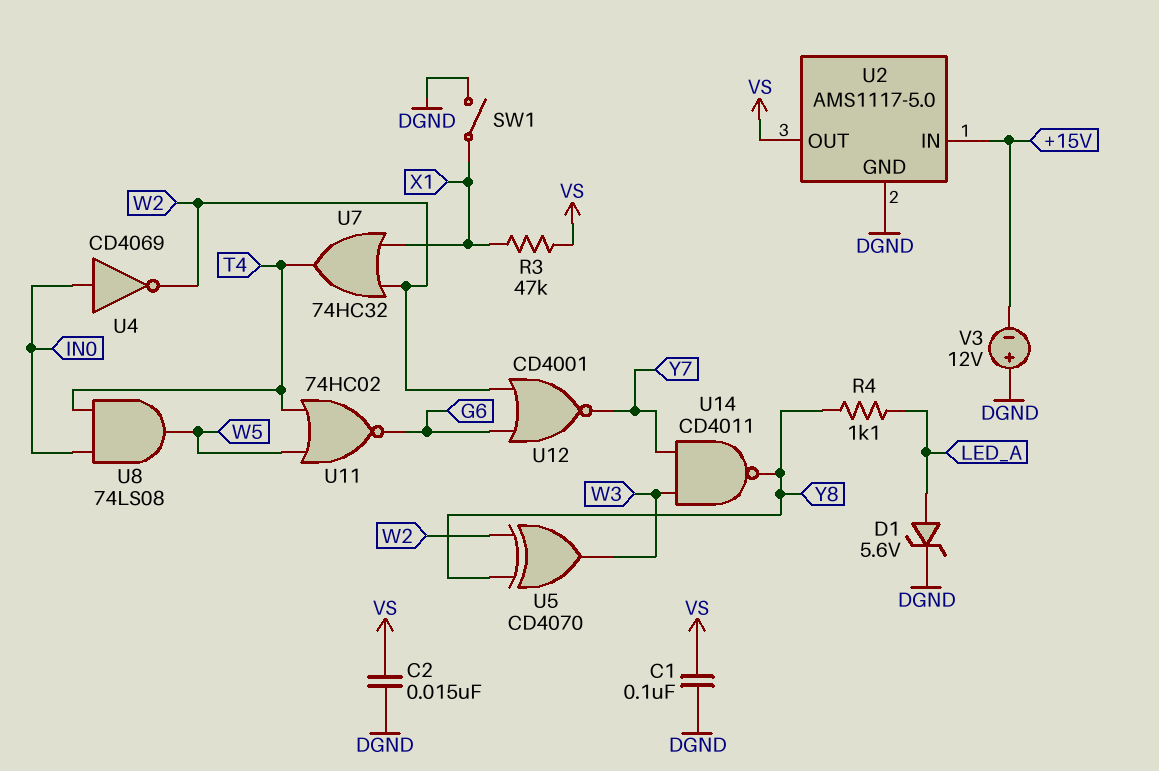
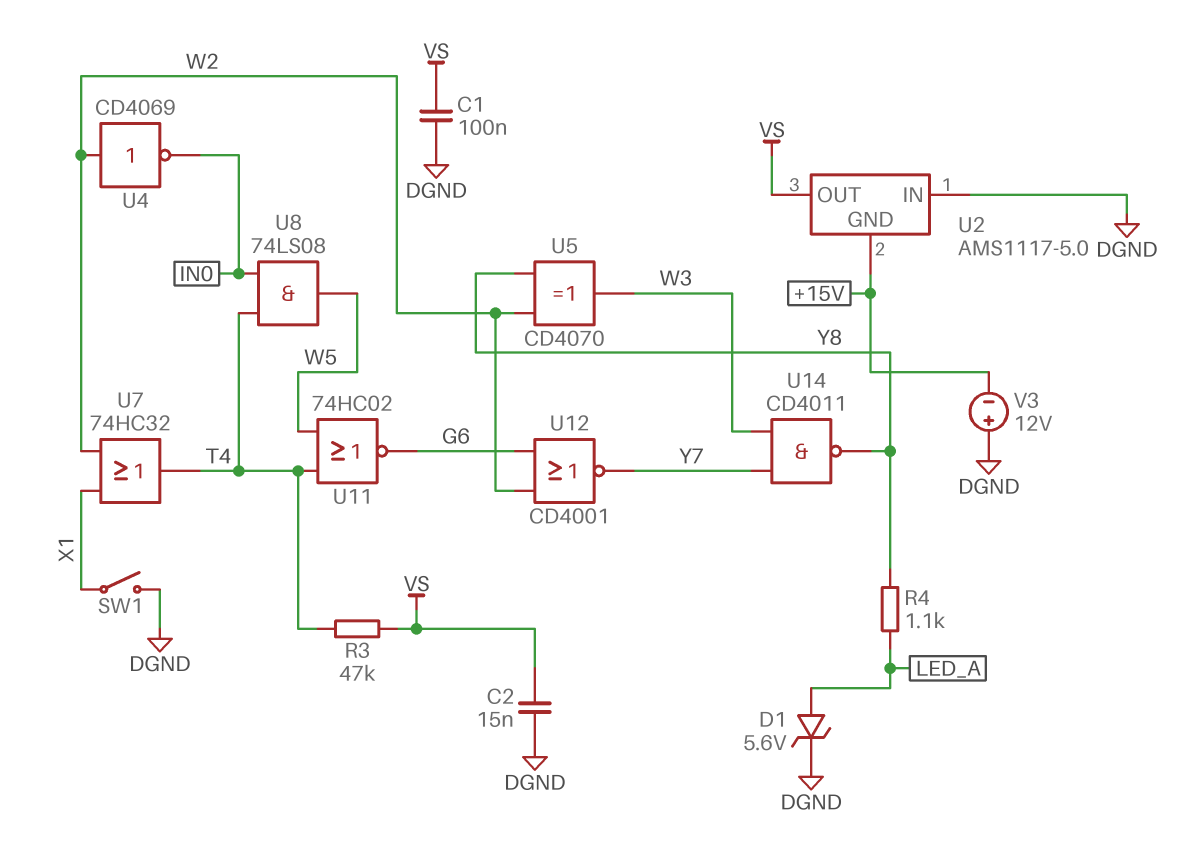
R3: 47k (VS, X1) -> 47k (T4, VS)
U2 pin GND: DGND -> +15V
U2 pin IN: +15V -> DGND
U4: NOT CD4069 (in IN0, out W2) -> NOT CD4069 (in W2, out IN0)

